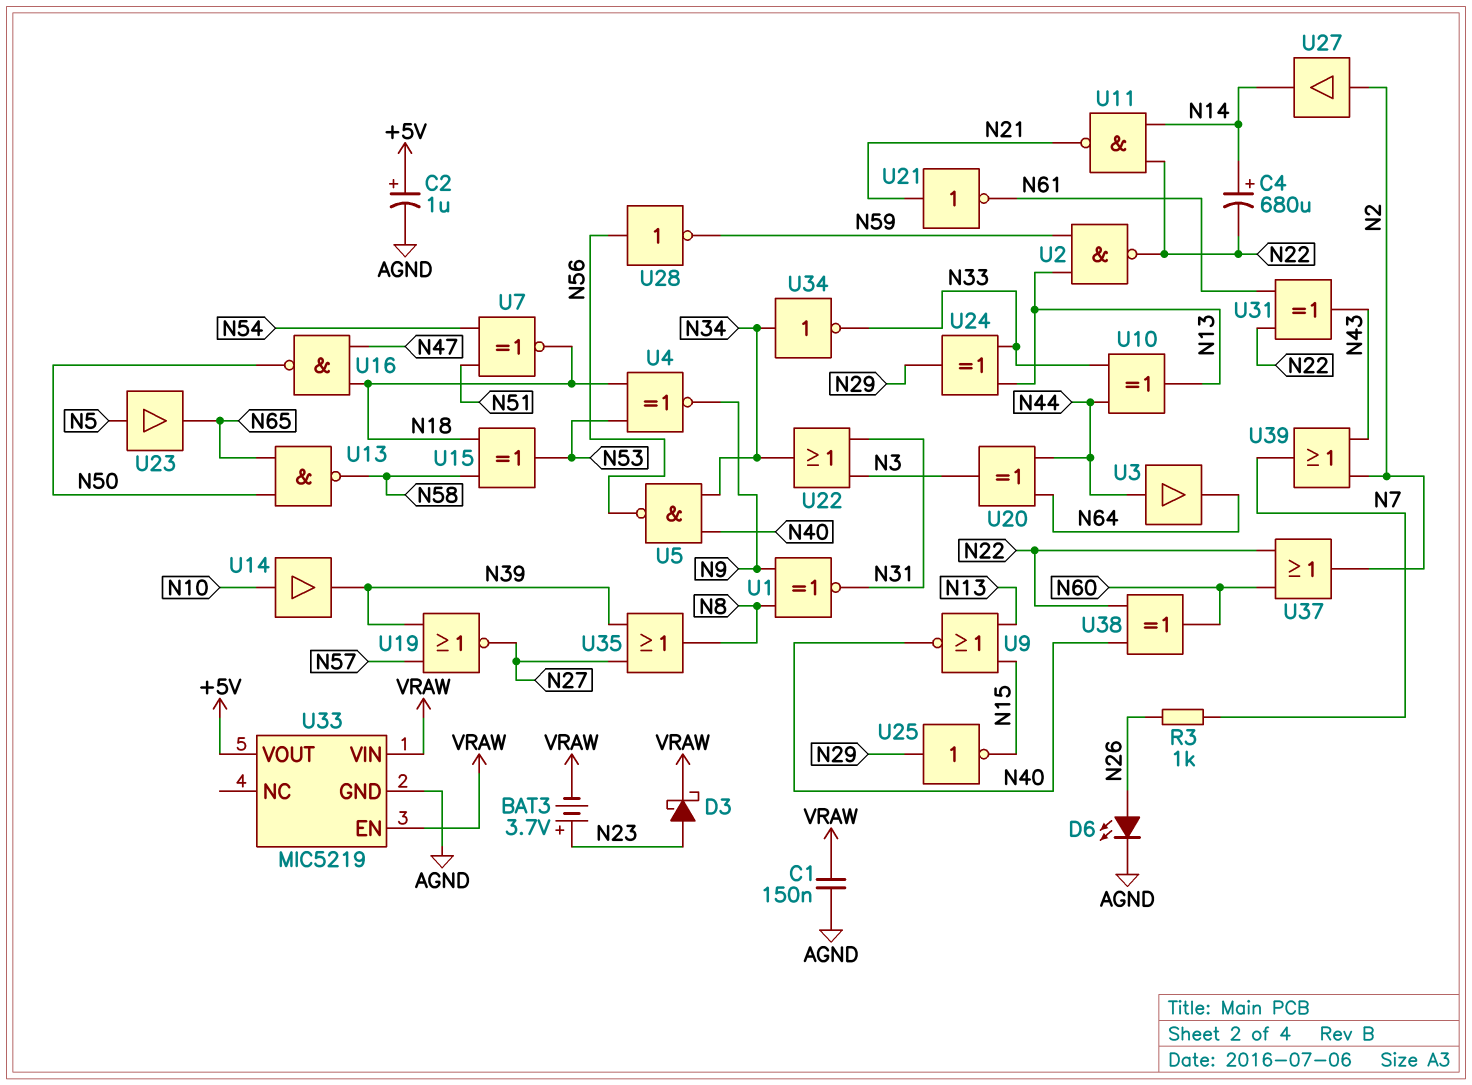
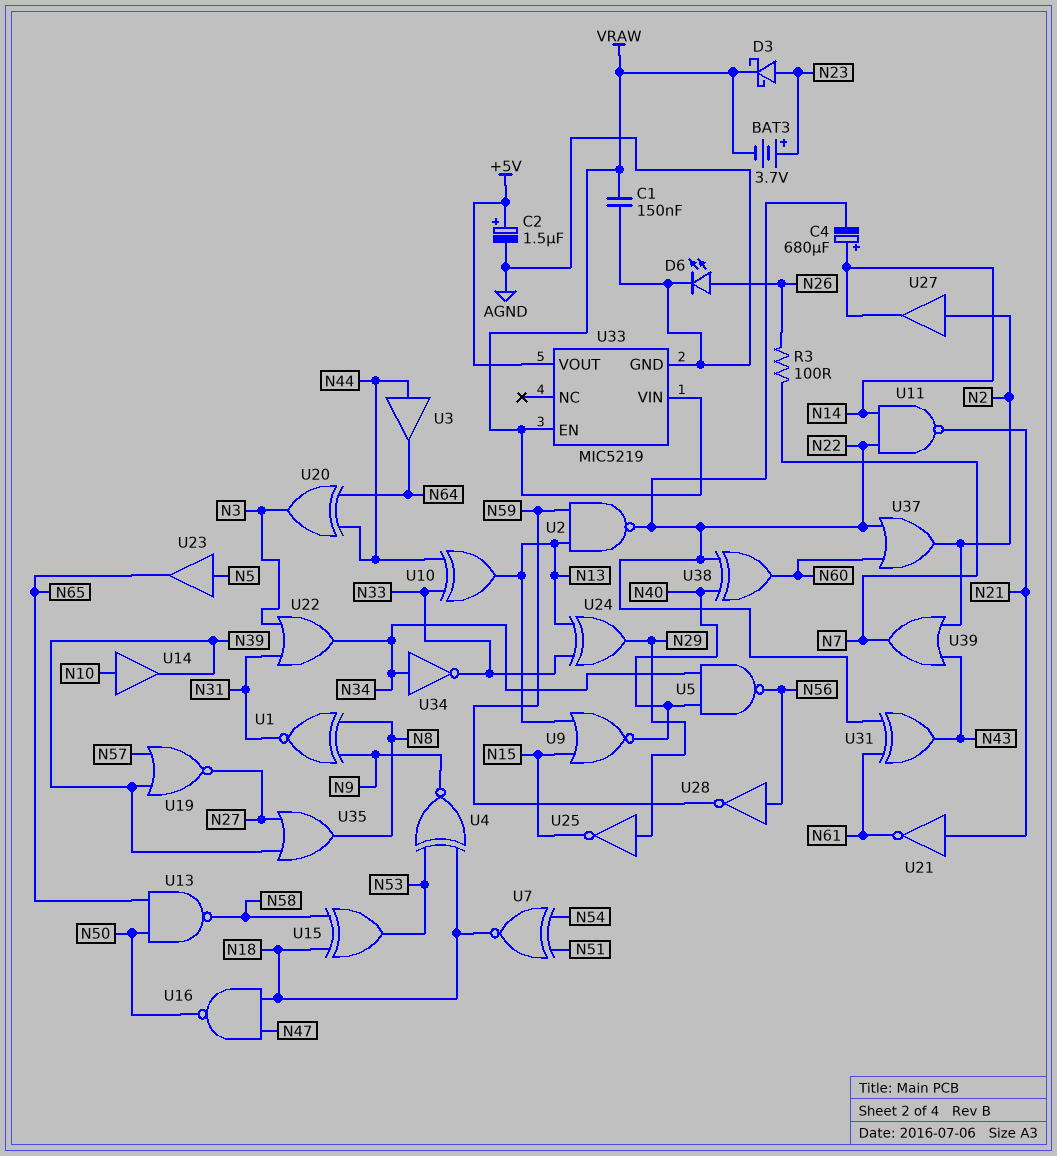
C2: 1uF (plus +5V, minus AGND) -> 1.5uF (plus +5V, minus AGND)
R3: 1k (N7, N26) -> 100 (N7, N26)

